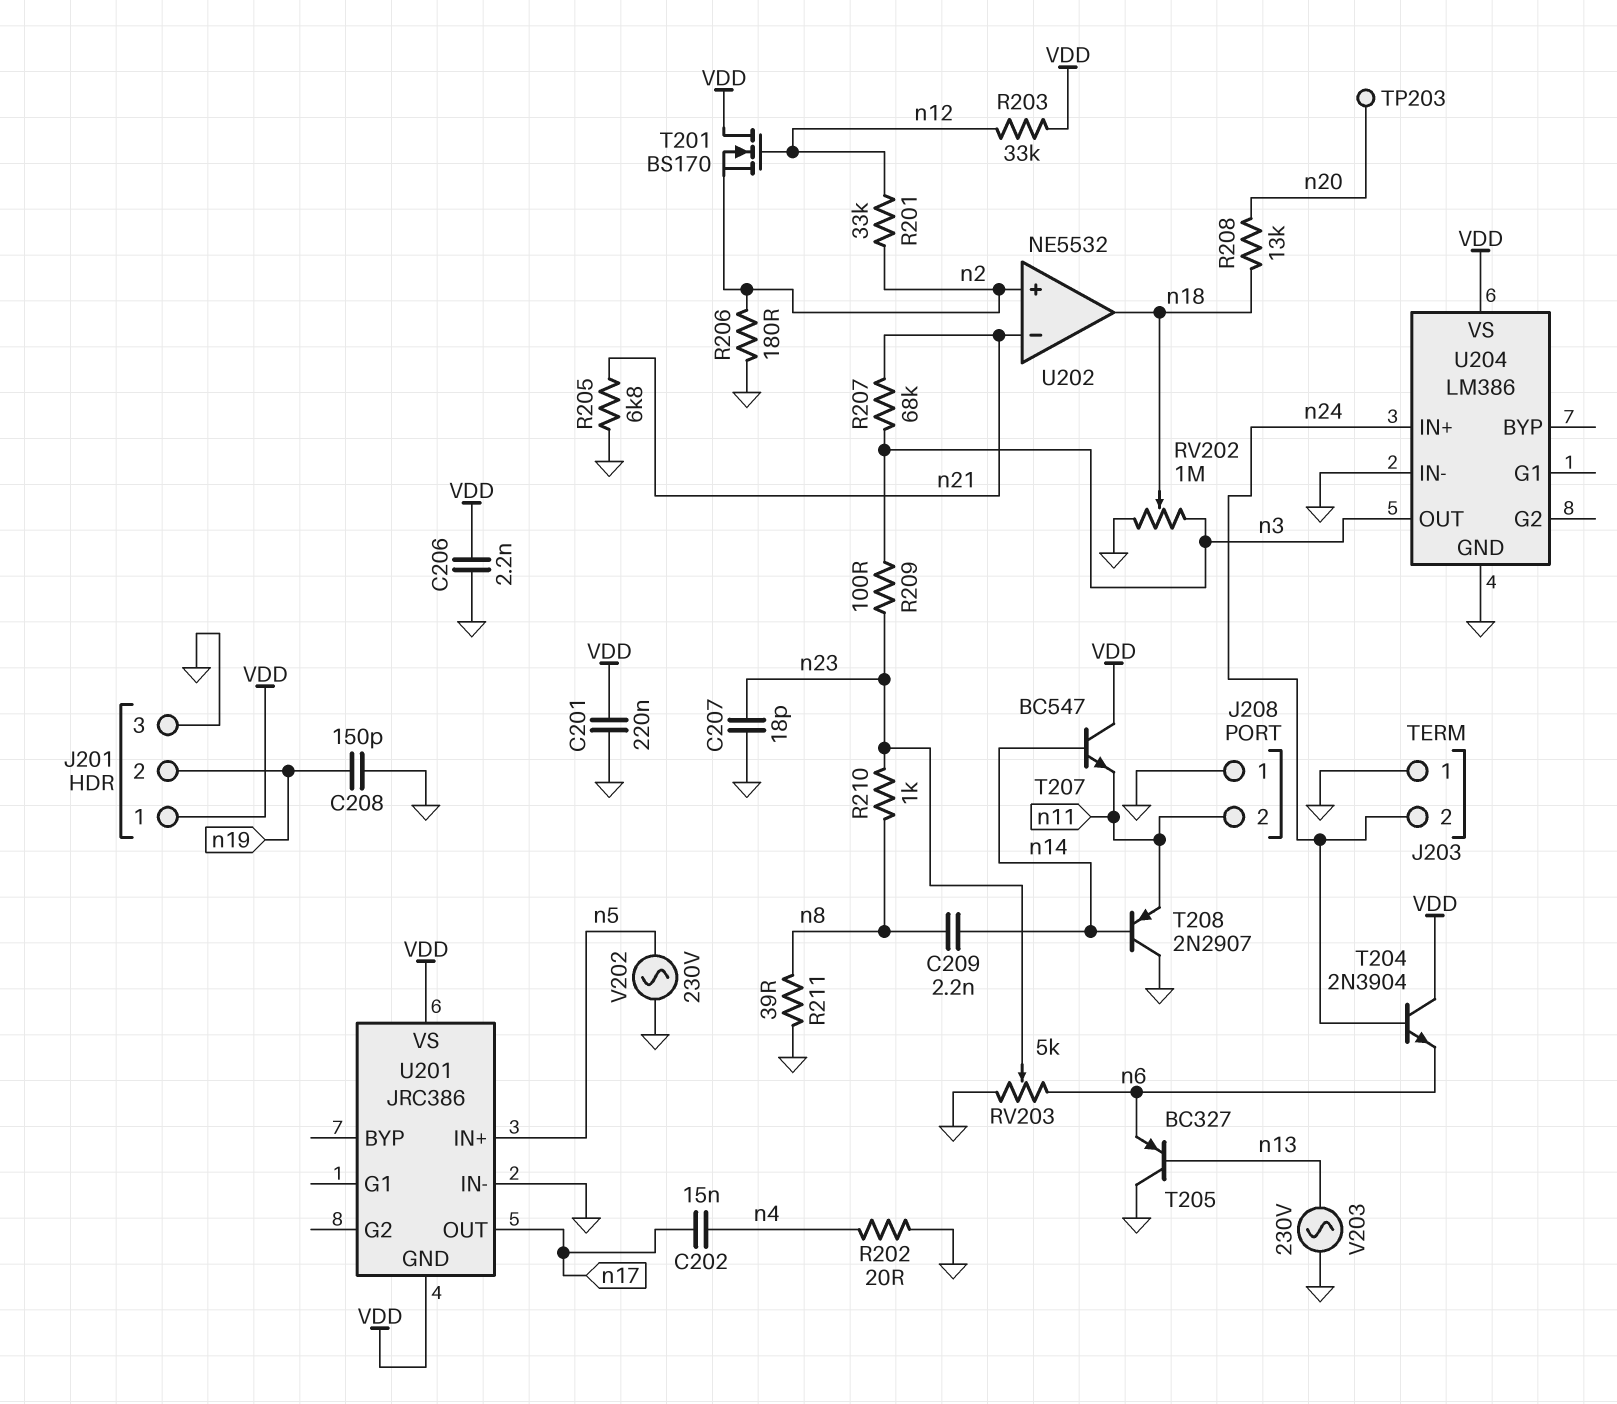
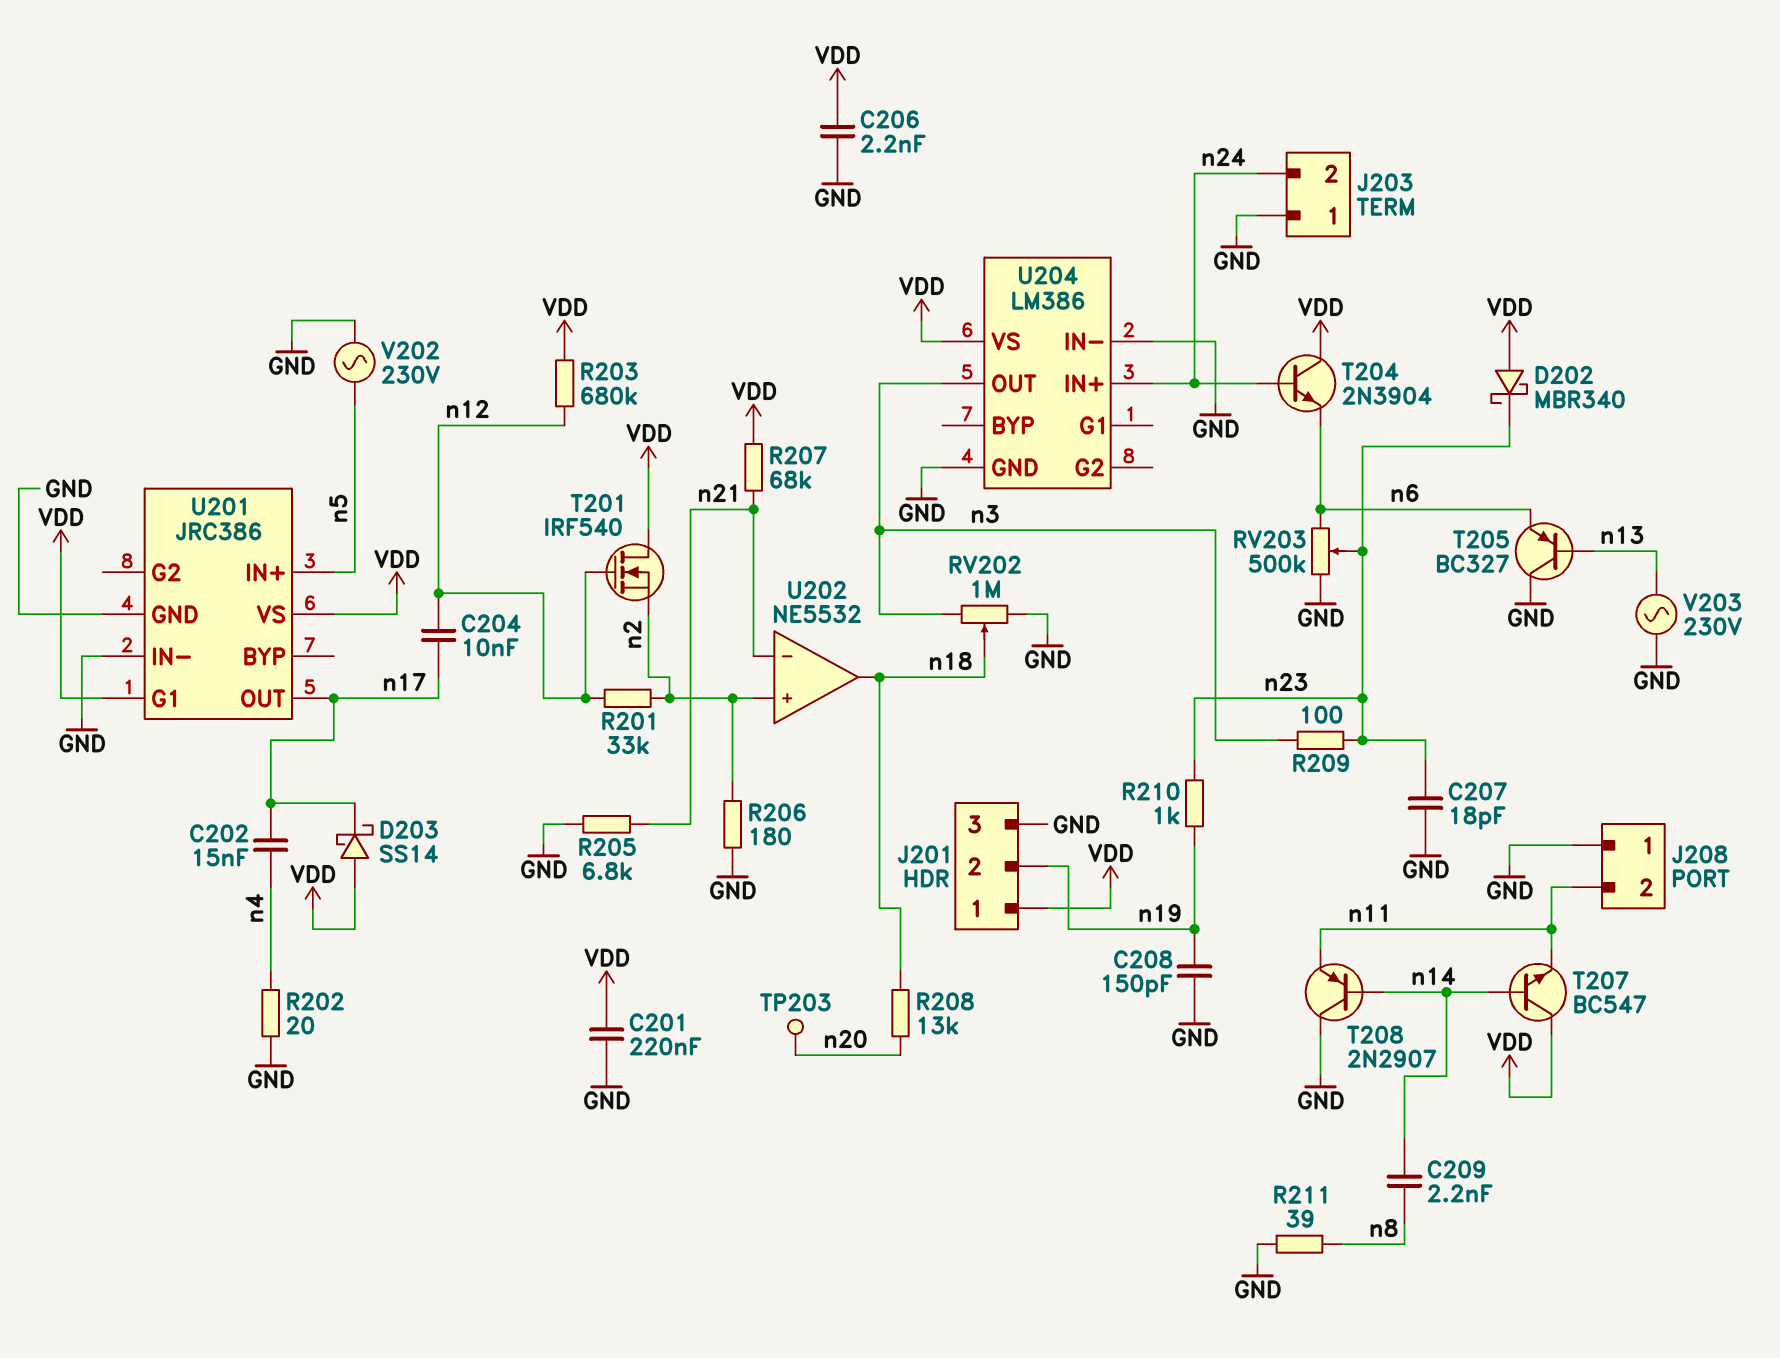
C204: none -> 10nF (n12, n17)
D202: none -> schottky MBR340 (A VDD, K n23)
D203: none -> schottky SS14 (A VDD, K n17)
R203: 33k (VDD, n12) -> 680k (VDD, n12)
R207: 68k (n3, n21) -> 68k (VDD, n21)
R210: 1k (n8, n23) -> 1k (n19, n23)
RV203: 5k (GND, n6, wiper n23) -> 500k (GND, n6, wiper n23)
T201: NMOS BS170 (G n12, D VDD, S n2) -> NMOS IRF540 (G n12, D VDD, S n2)
U201 pin G1: none -> VDD
U201 pin GND: VDD -> GND

